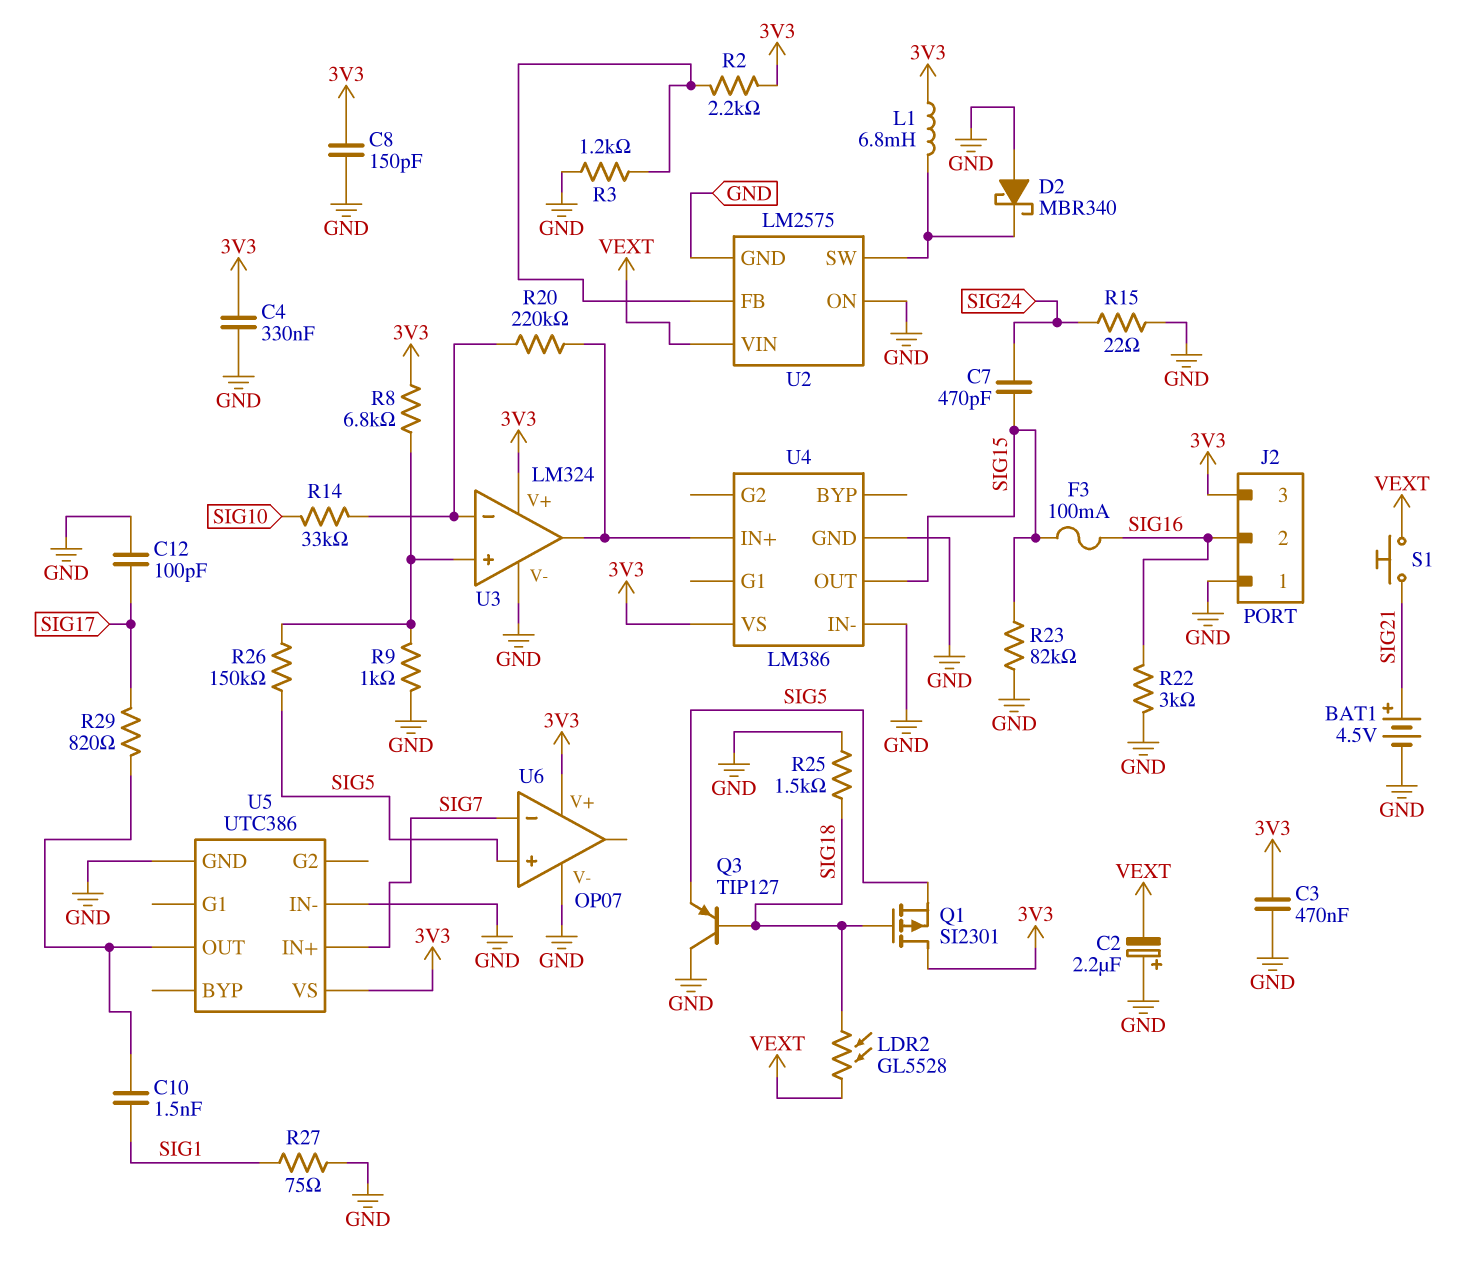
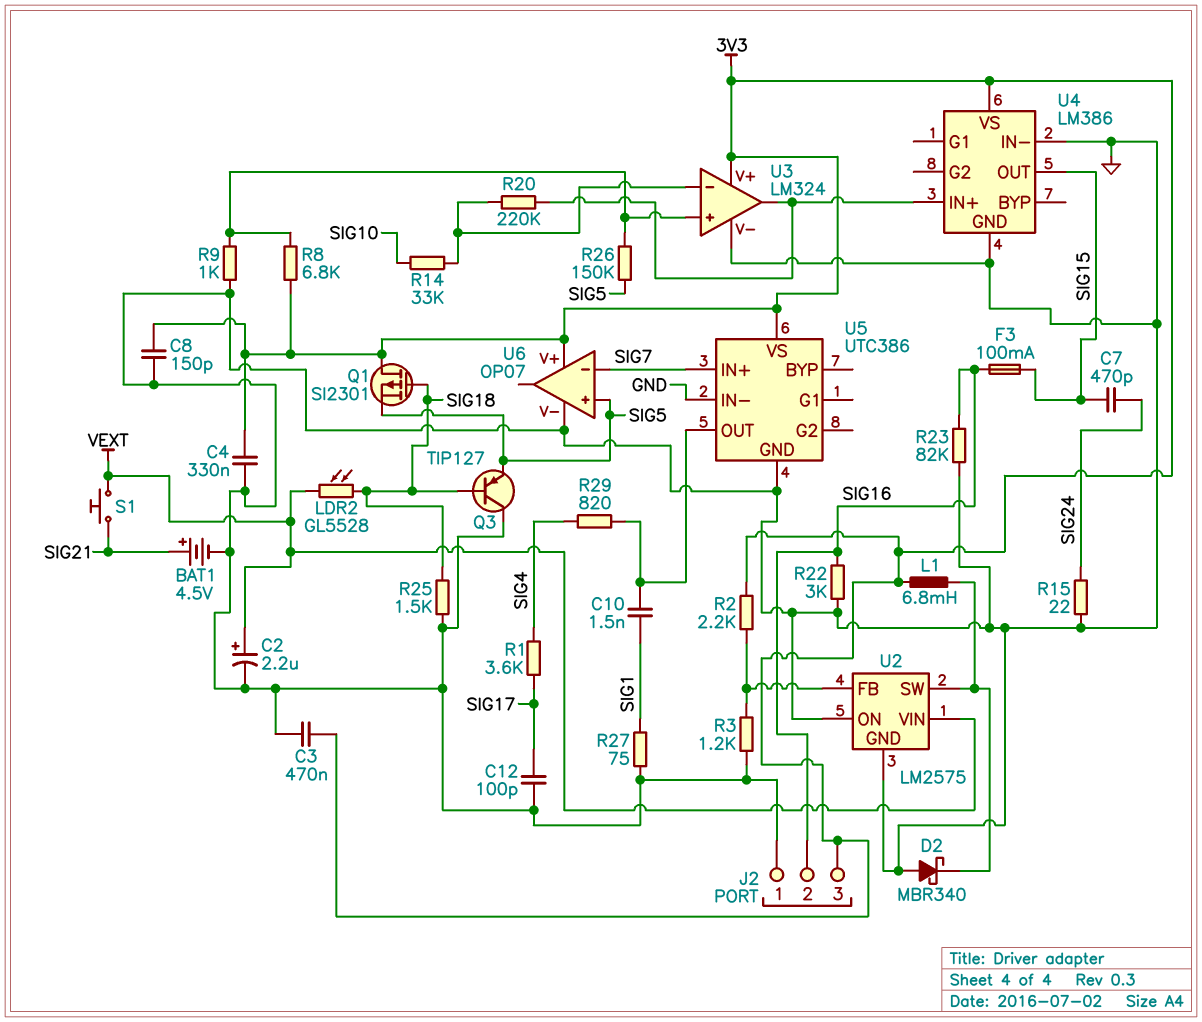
C2: 2.2uF (plus GND, minus VEXT) -> 2.2uF (plus VEXT, minus GND)
R1: none -> 3.6k (SIG4, SIG17)
R23: 82k (GND, SIG15) -> 82k (GND, SIG16)
R29: 820 (SIG17, U5/OUT) -> 820 (SIG4, U5/OUT)

